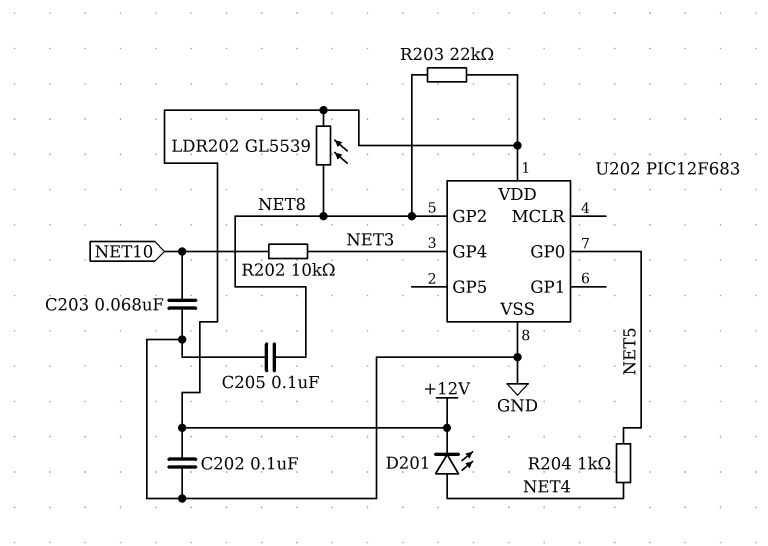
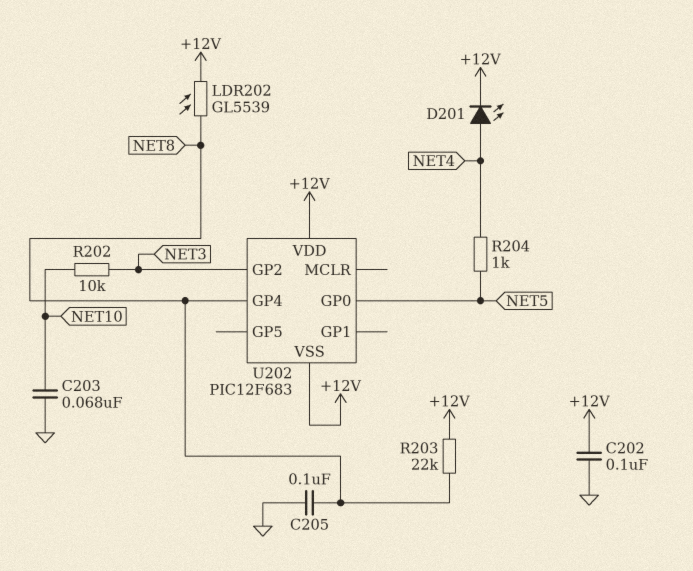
U202 pin GP2: NET8 -> NET3
U202 pin GP4: NET3 -> NET8
U202 pin VSS: GND -> +12V

